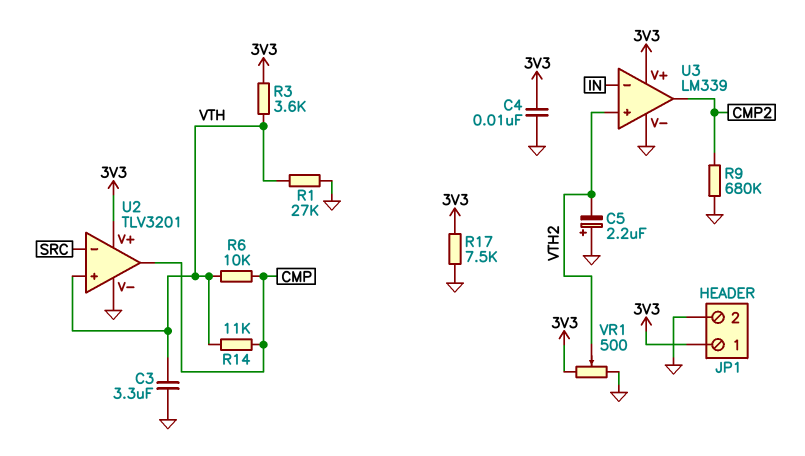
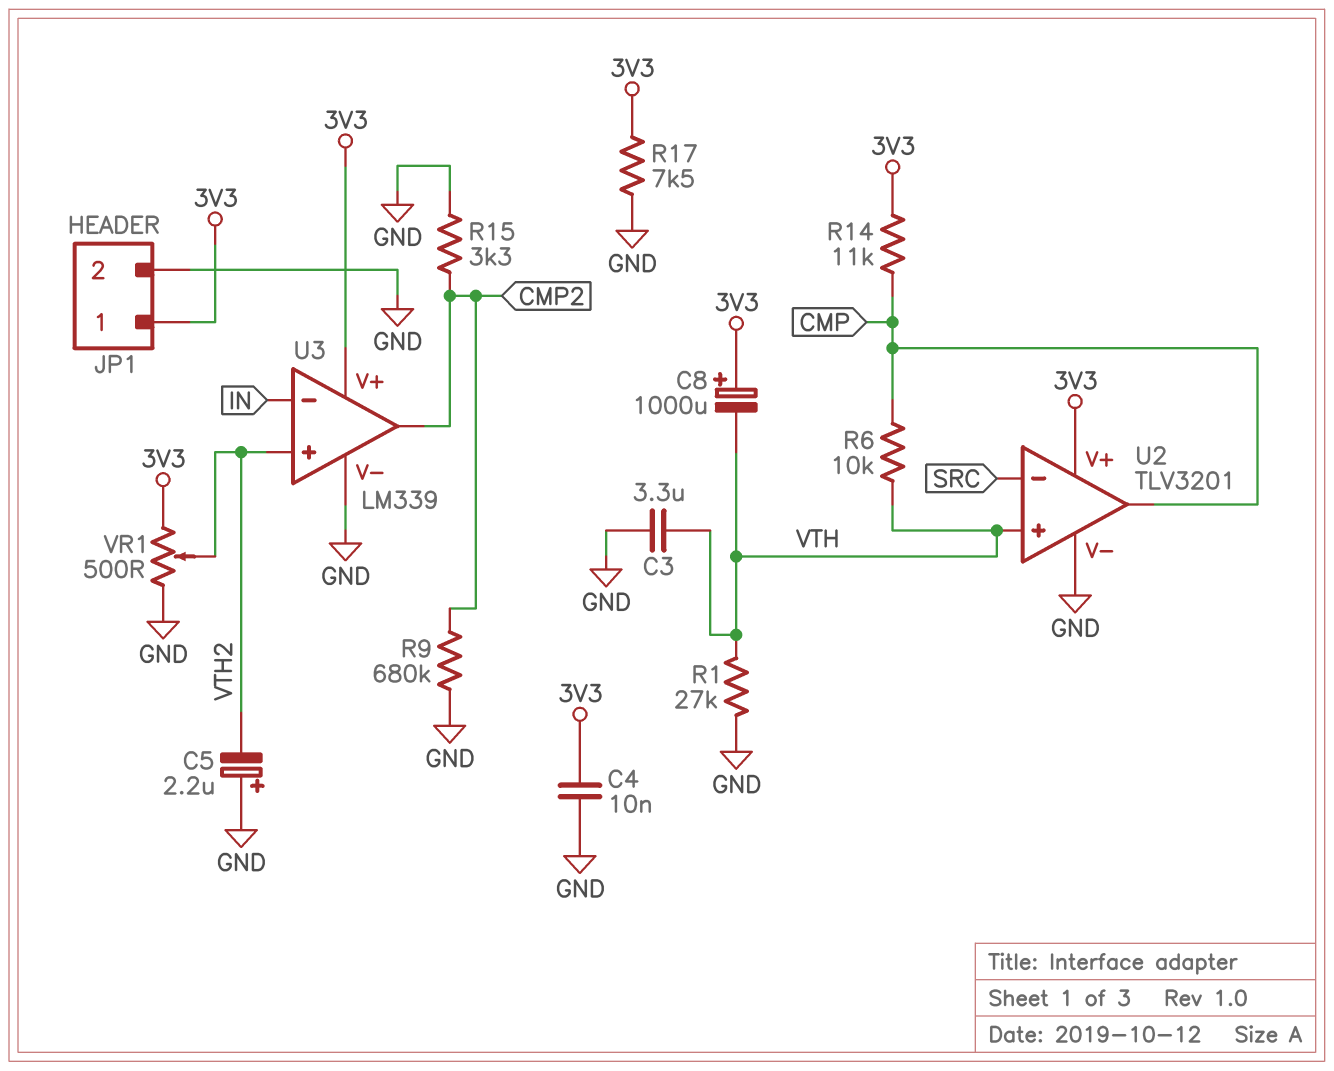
C8: none -> 1000uF (plus 3V3, minus VTH)
R3: 3.6k (3V3, VTH) -> none
R14: 11k (CMP, VTH) -> 11k (3V3, CMP)
R15: none -> 3.3k (CMP2, GND)

